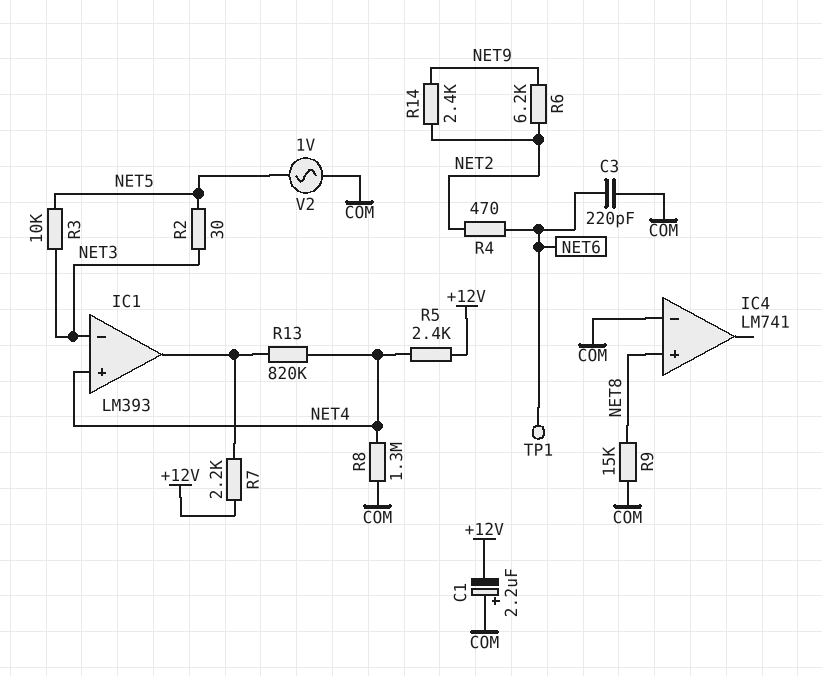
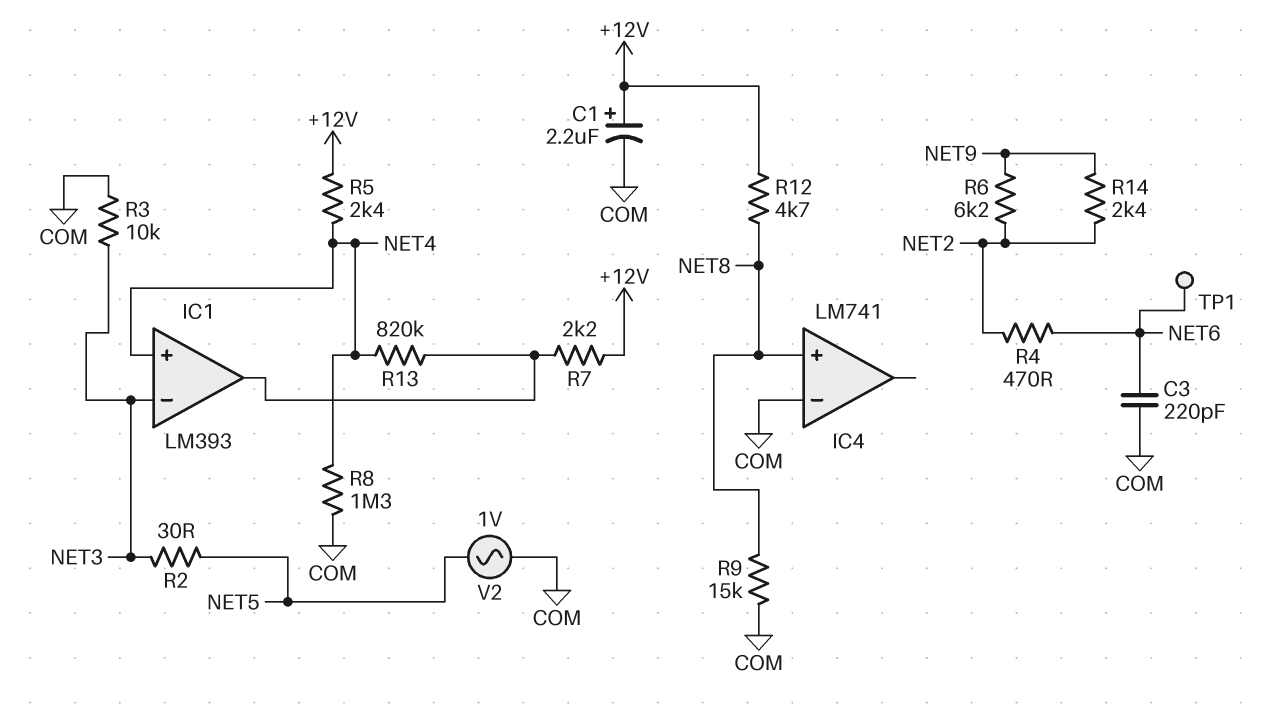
C1: 2.2uF (plus COM, minus +12V) -> 2.2uF (plus +12V, minus COM)
R3: 10k (NET3, NET5) -> 10k (COM, NET3)
R12: none -> 4.7k (+12V, NET8)

